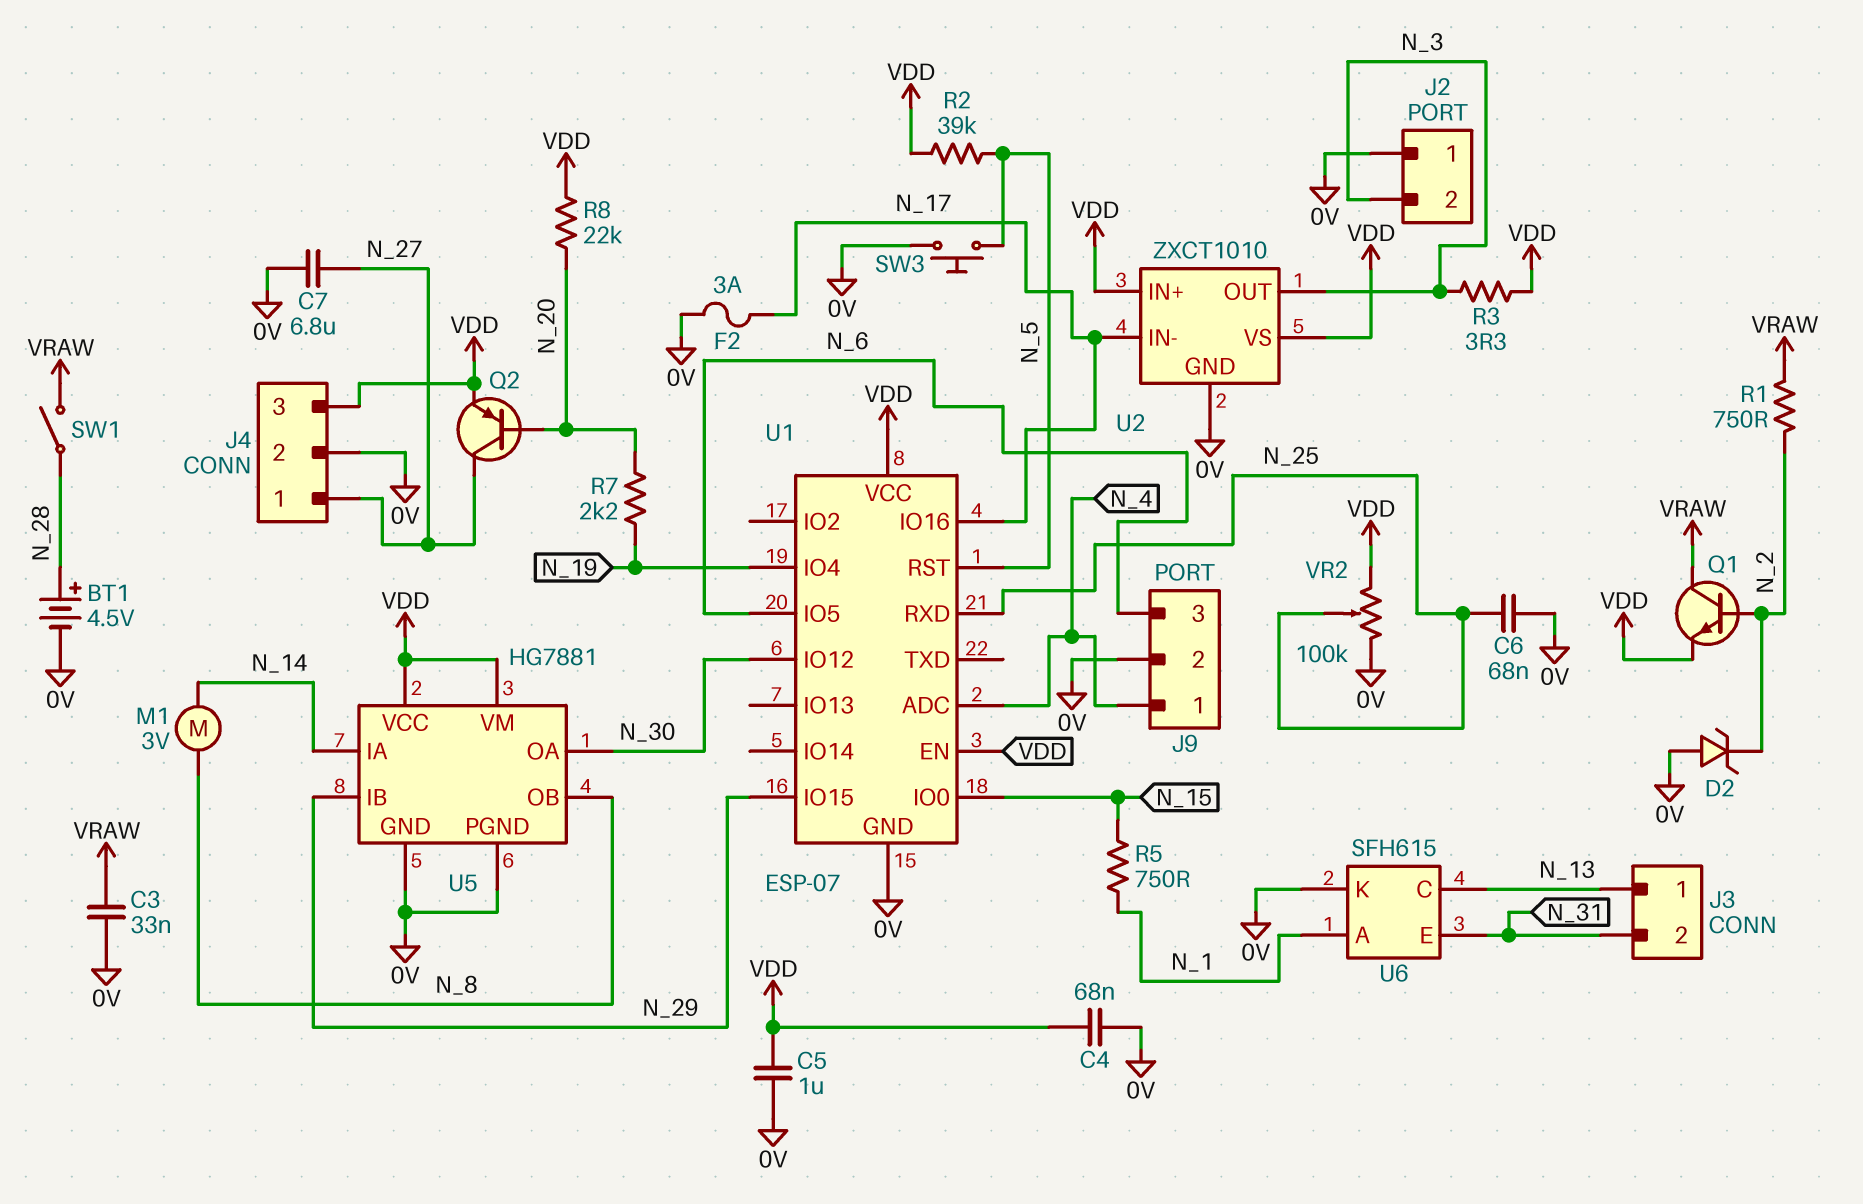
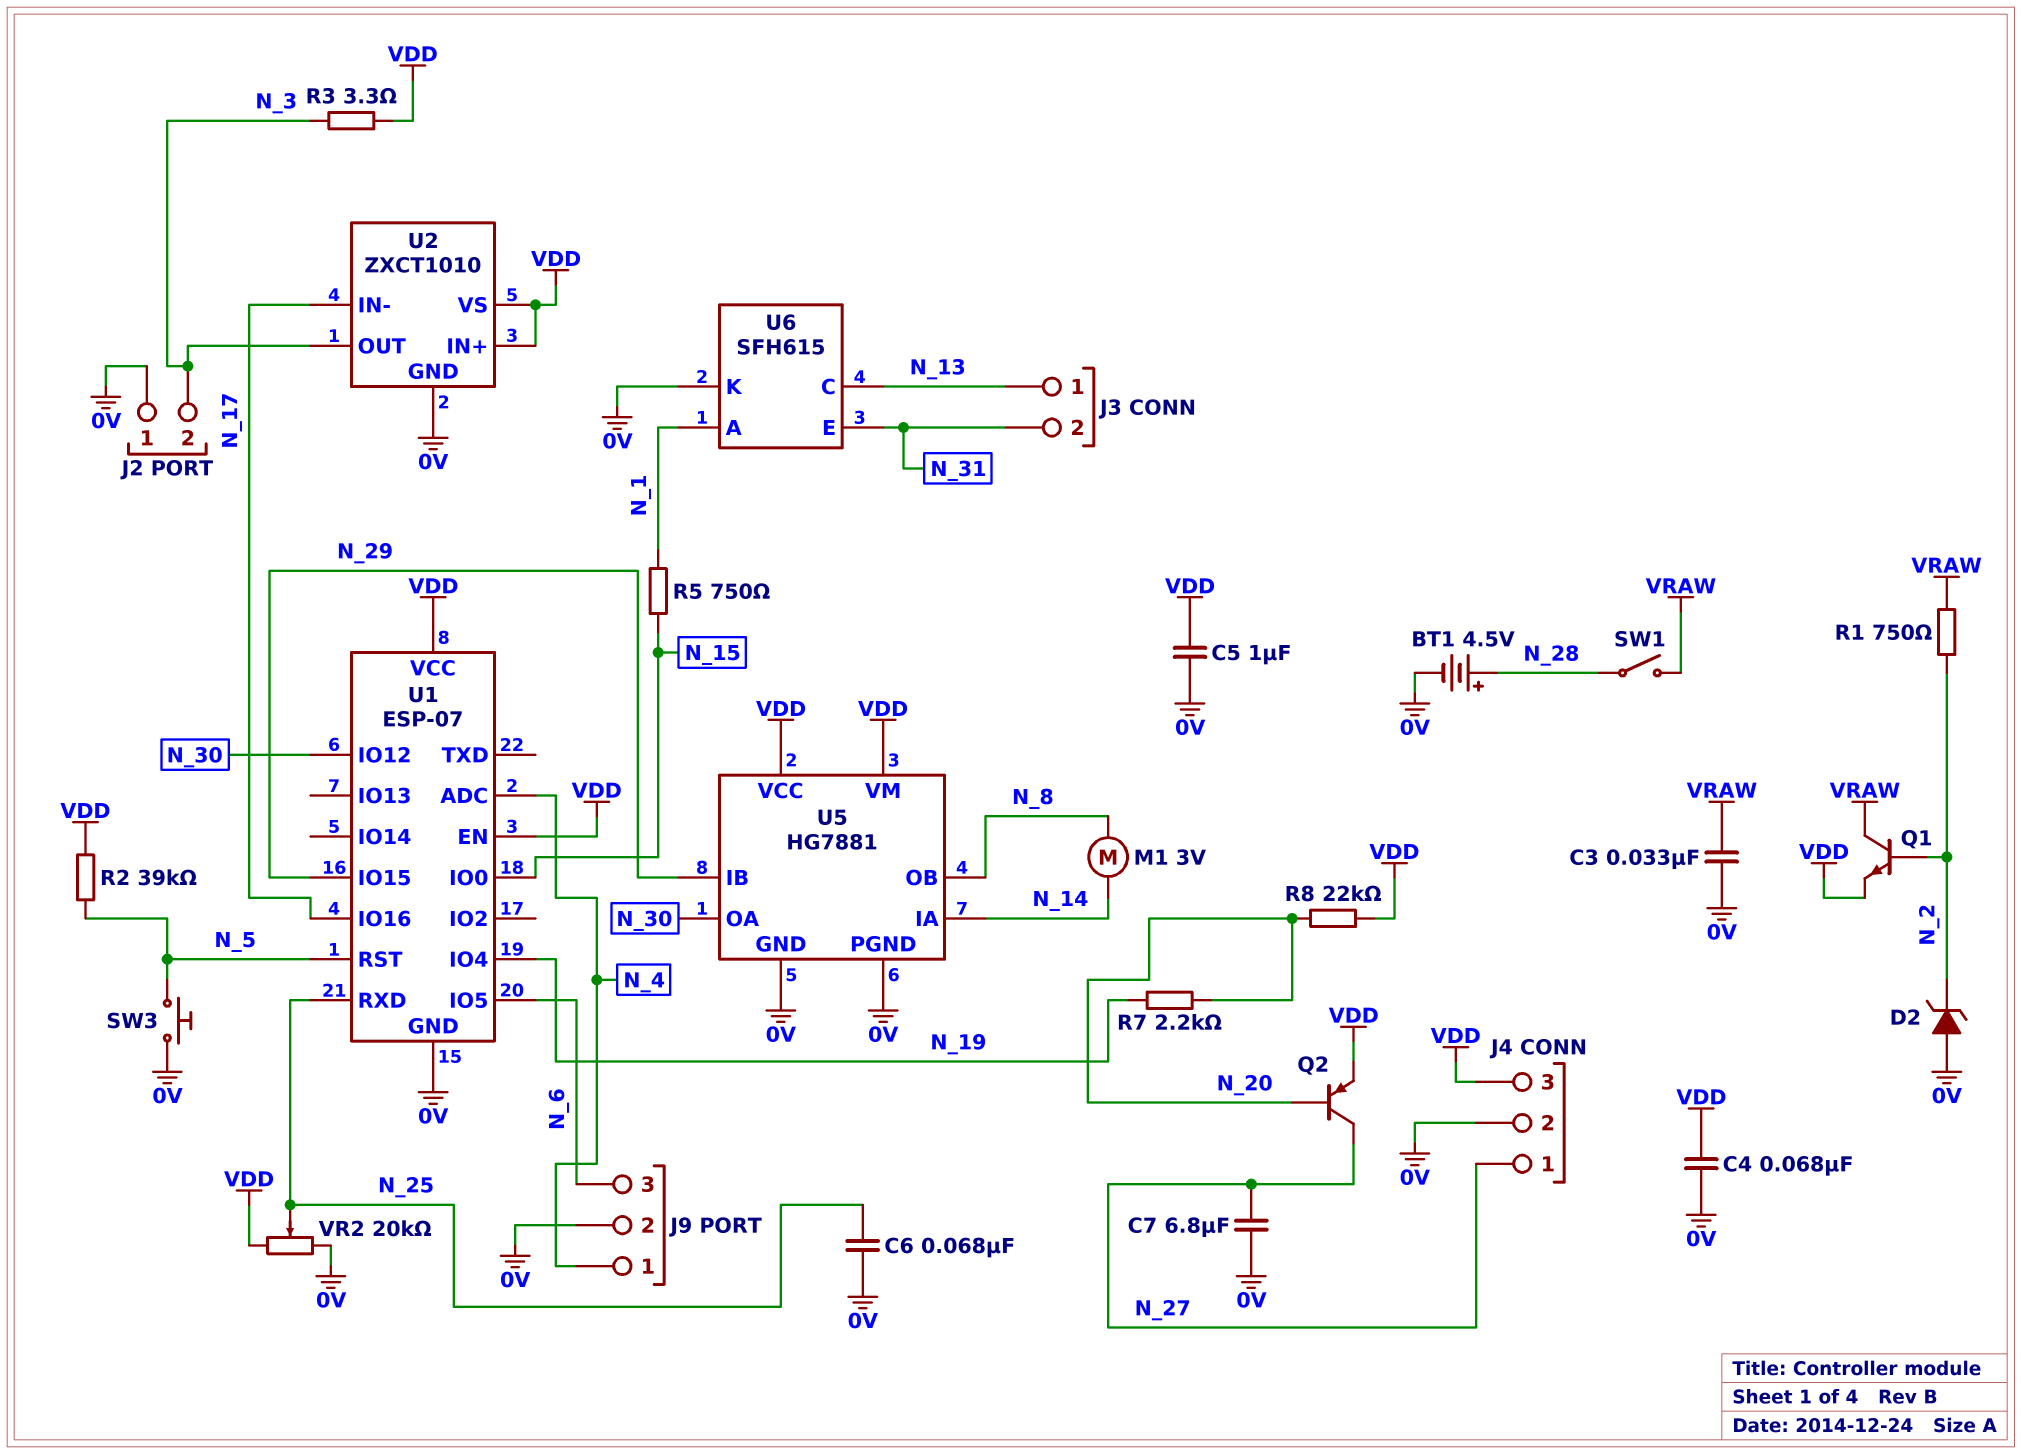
F2: 3A (0V, N_17) -> none
VR2: 100k (0V, VDD, wiper N_25) -> 20k (0V, VDD, wiper N_25)

